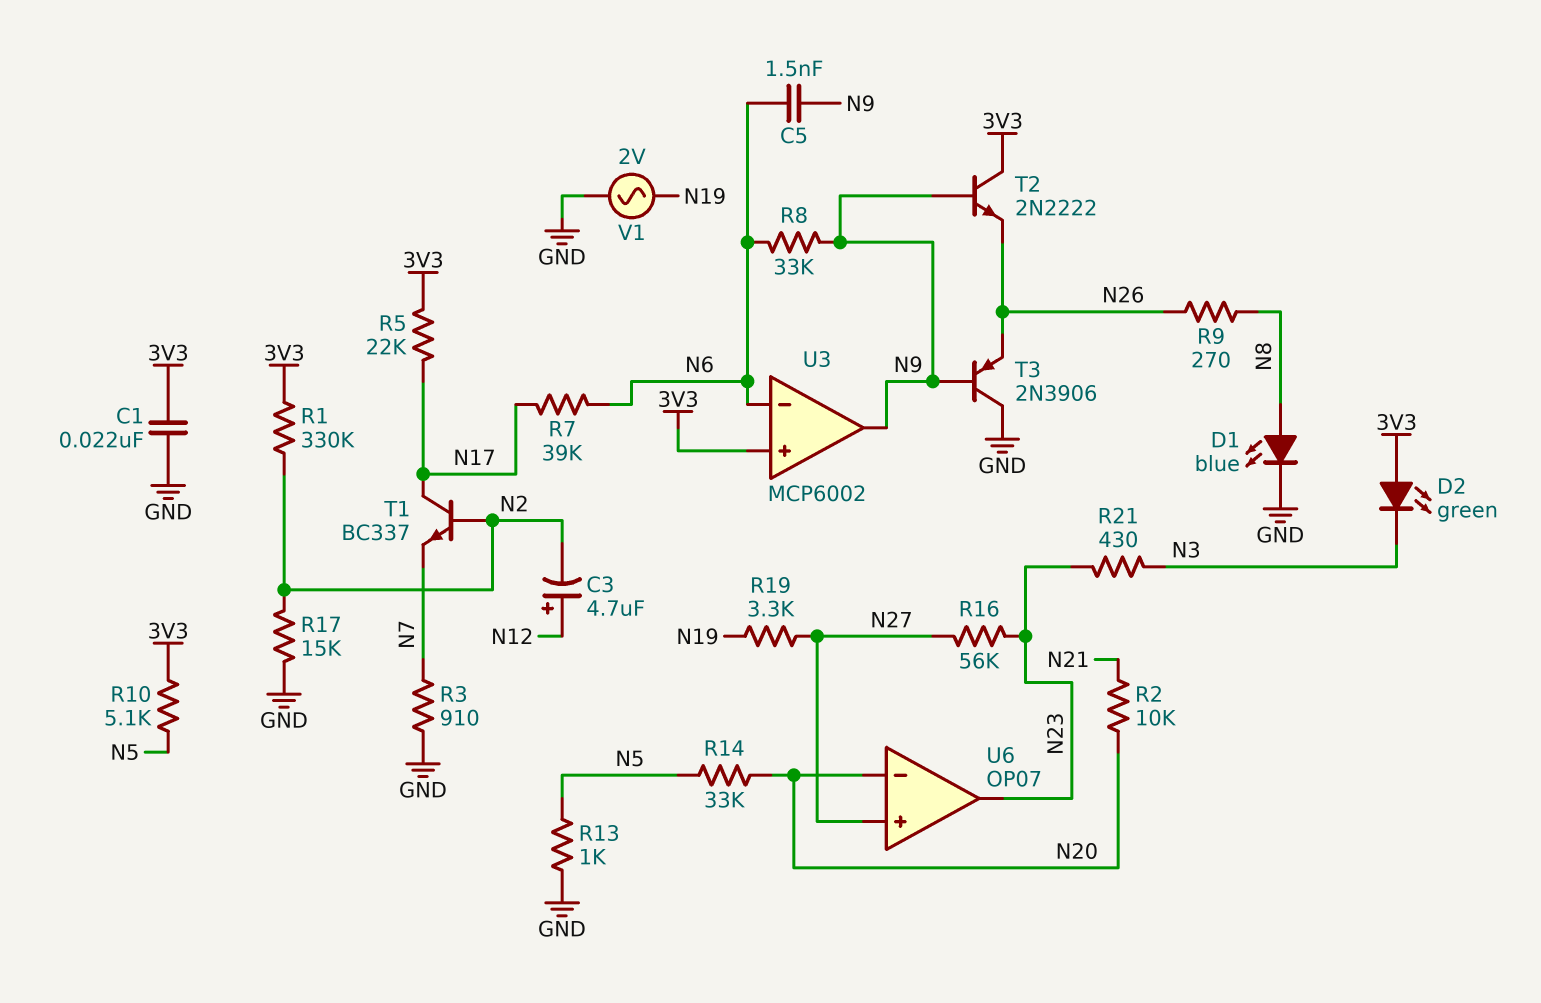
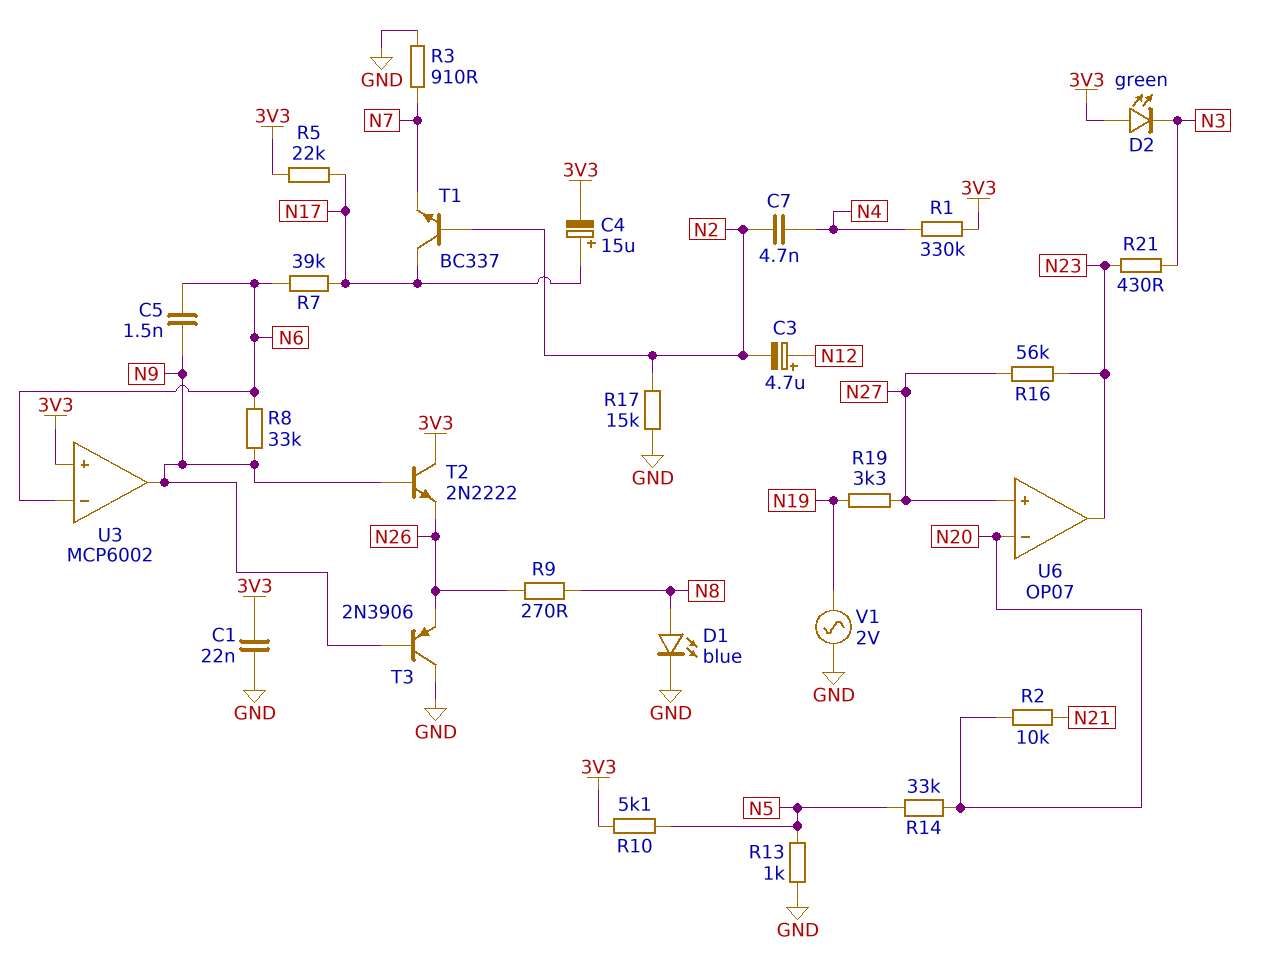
C4: none -> 15uF (plus N17, minus 3V3)
C7: none -> 4.7nF (N2, N4)
R1: 330k (3V3, N2) -> 330k (3V3, N4)

